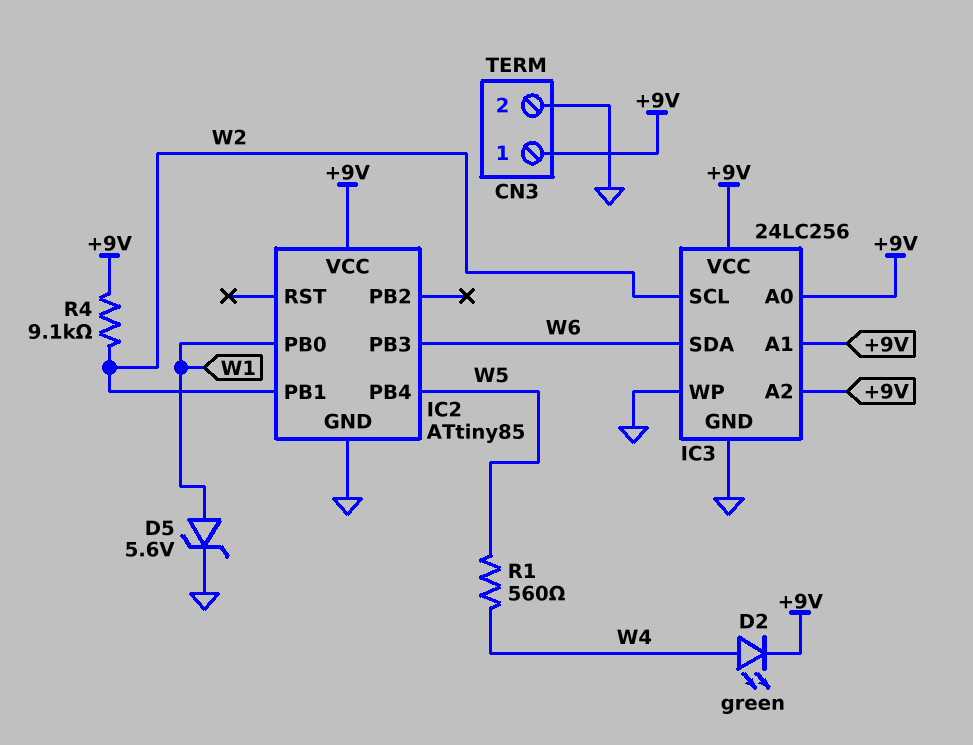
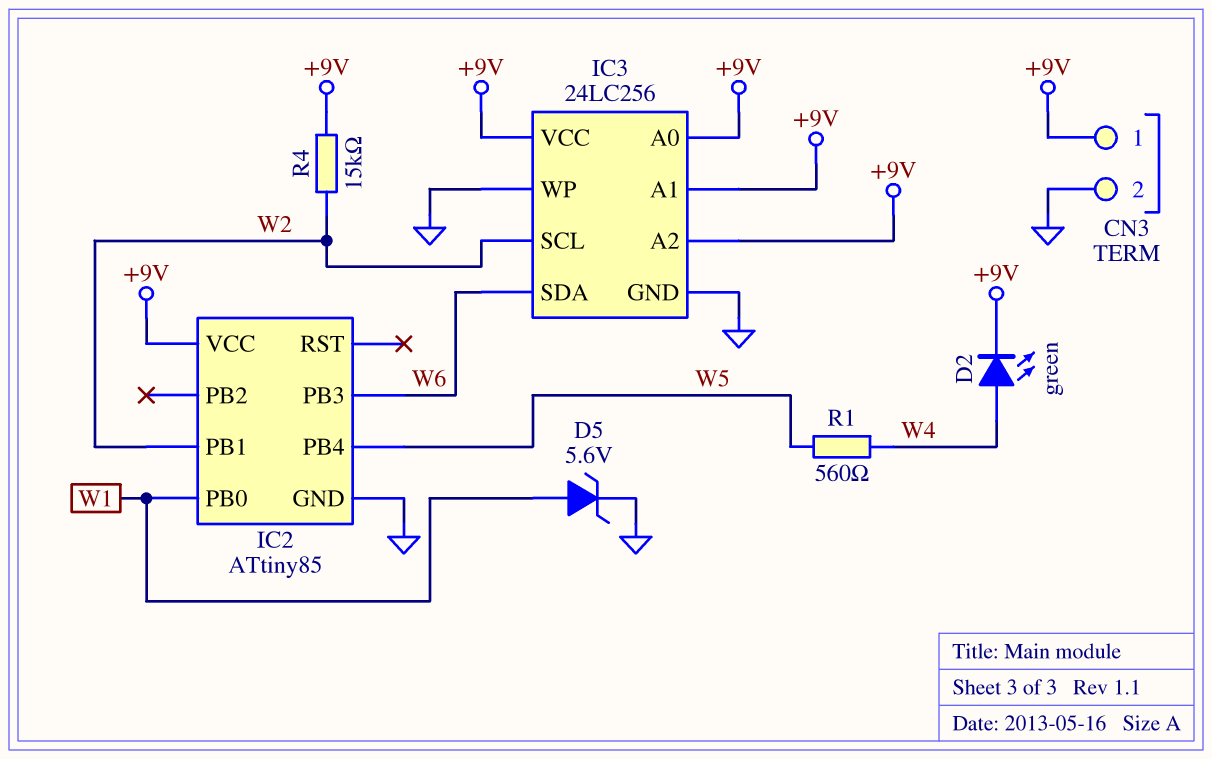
R4: 9.1k (+9V, W2) -> 15k (+9V, W2)

